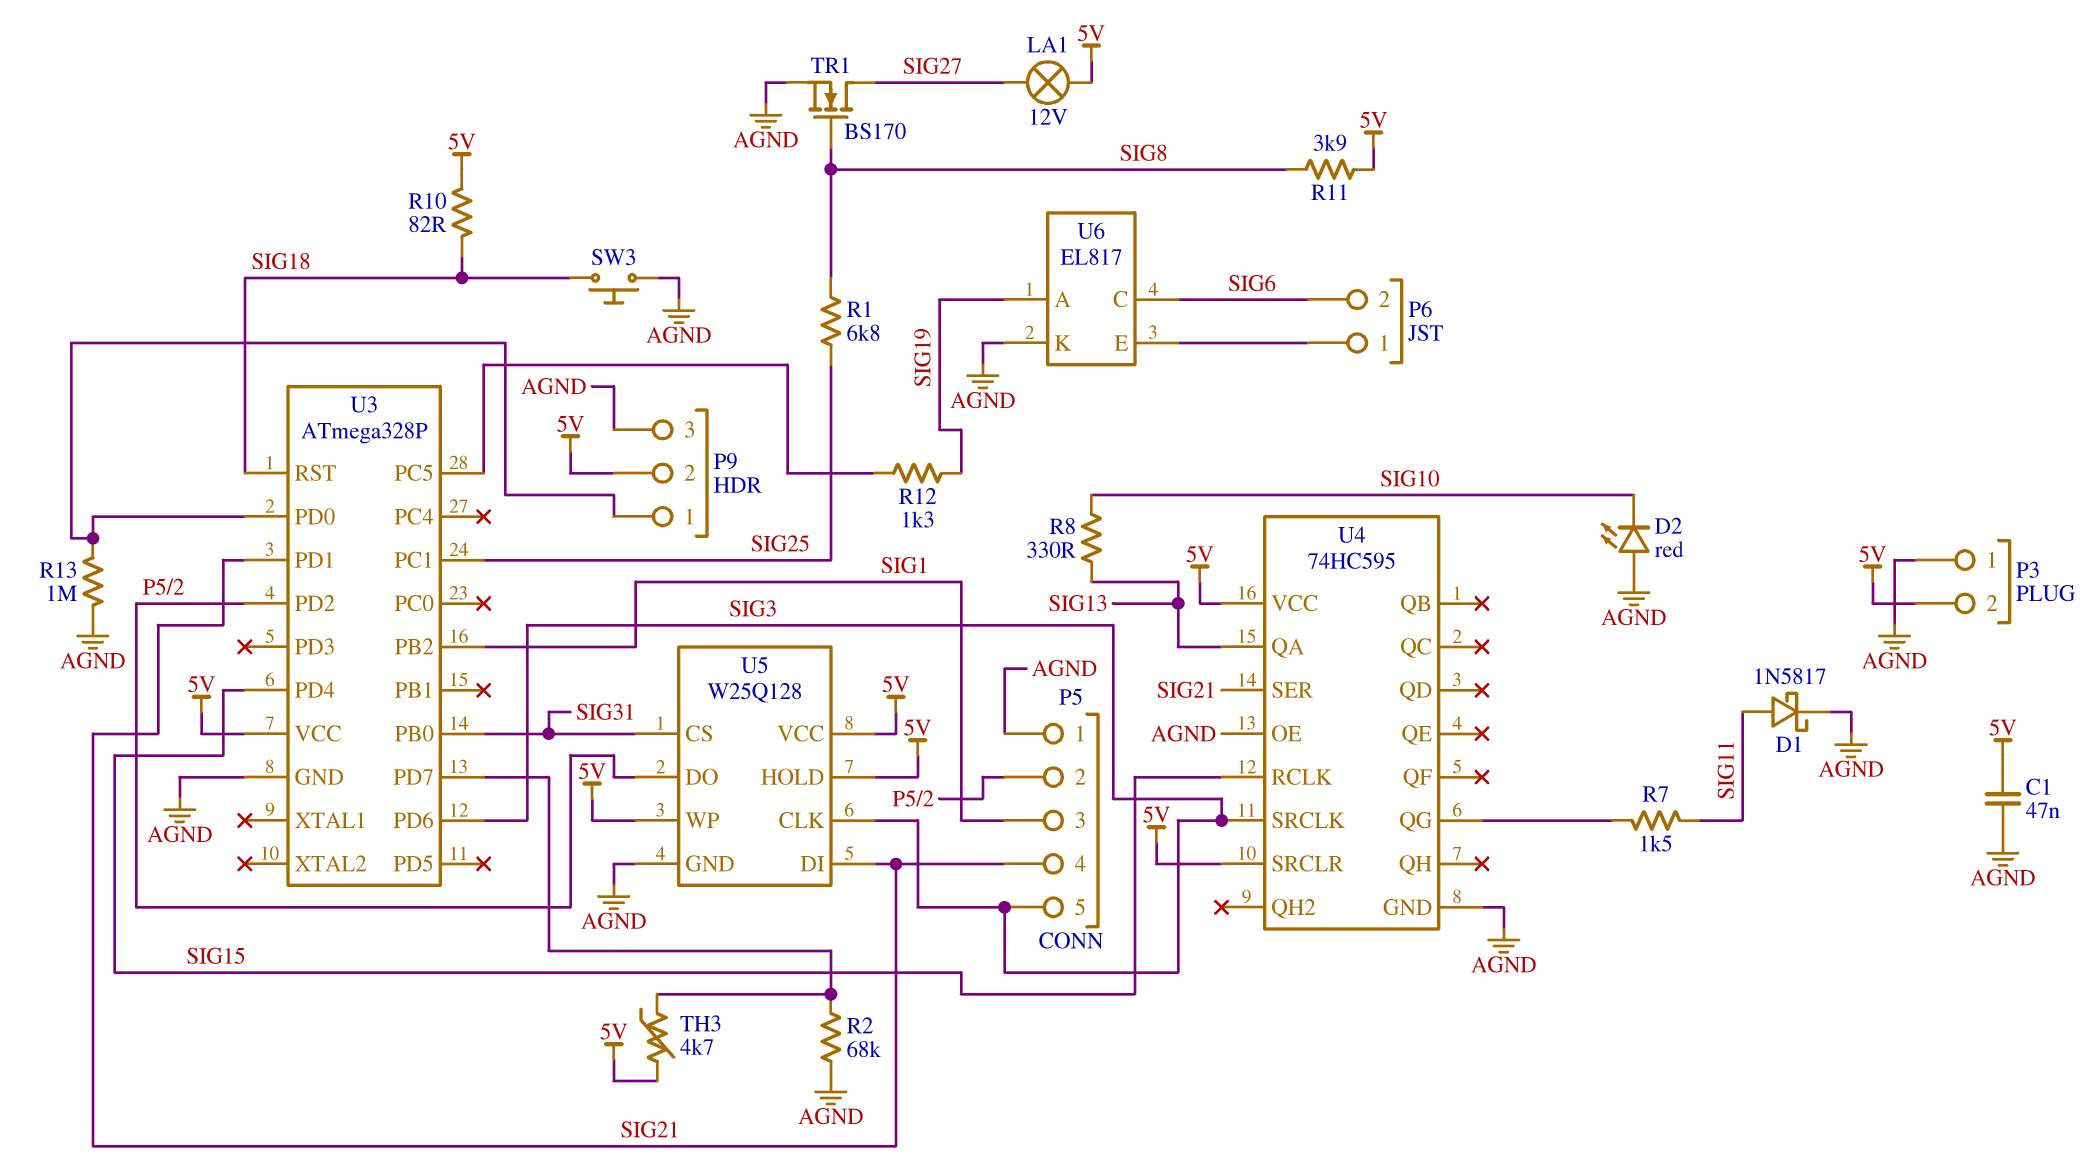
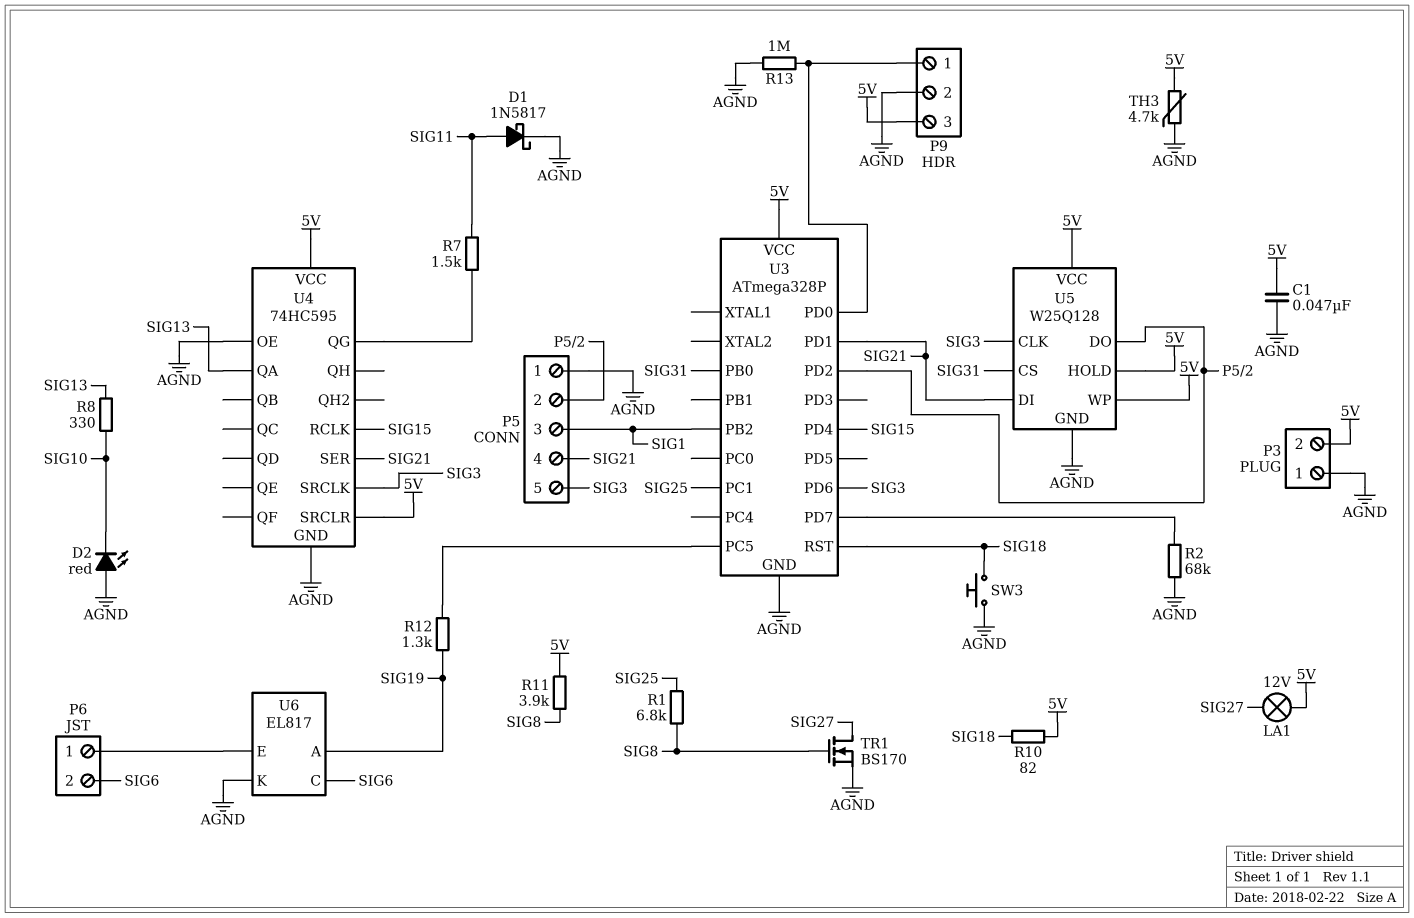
P9 pin 2: 5V -> AGND
P9 pin 3: AGND -> 5V
TH3: 4.7k (5V, U3/PD7) -> 4.7k (5V, AGND)

